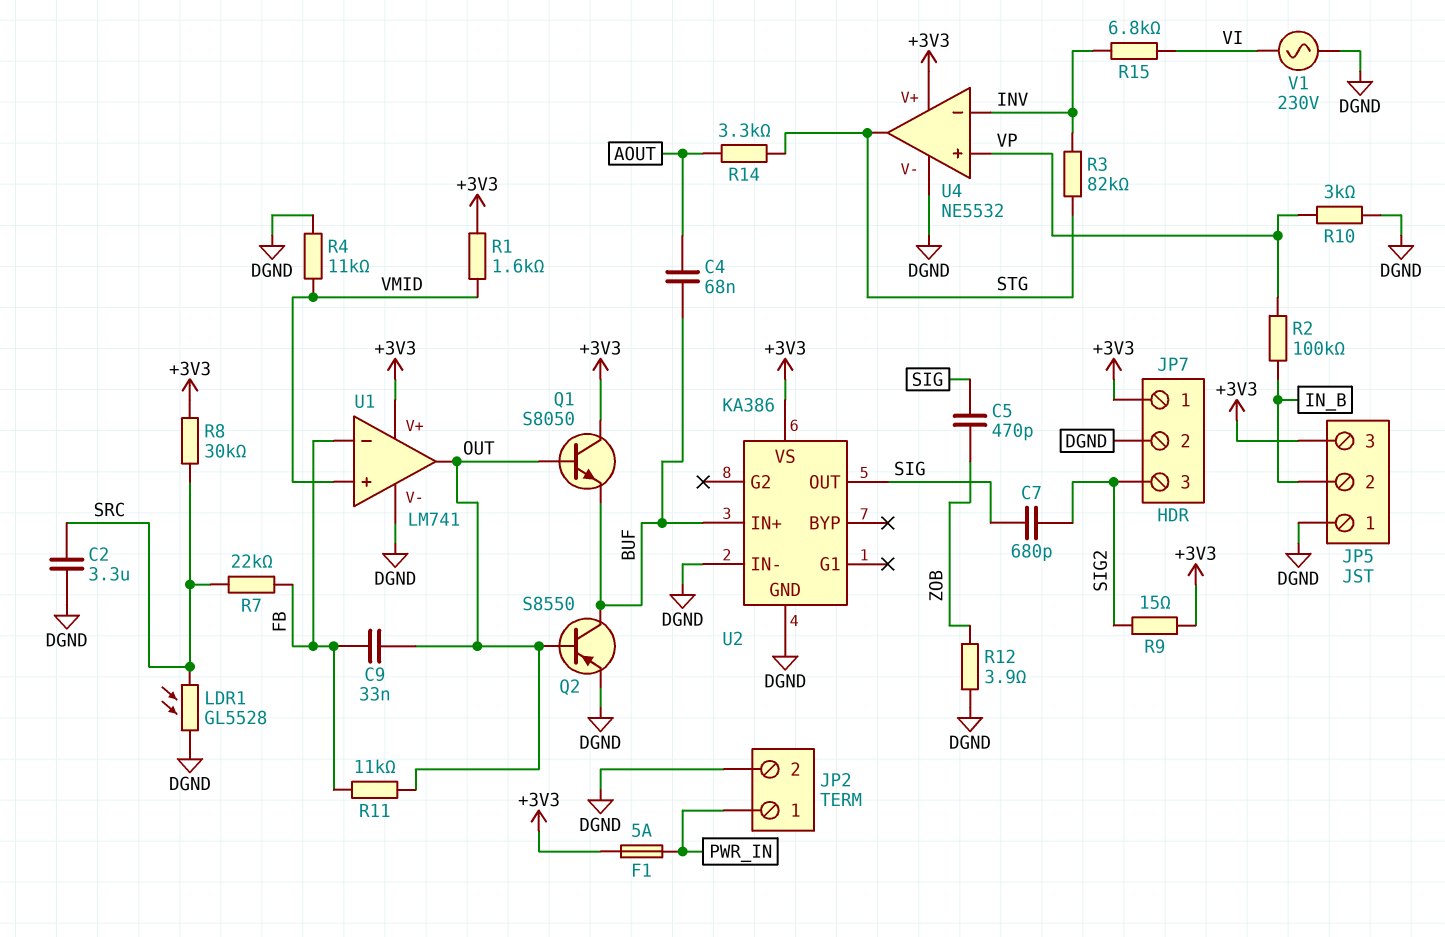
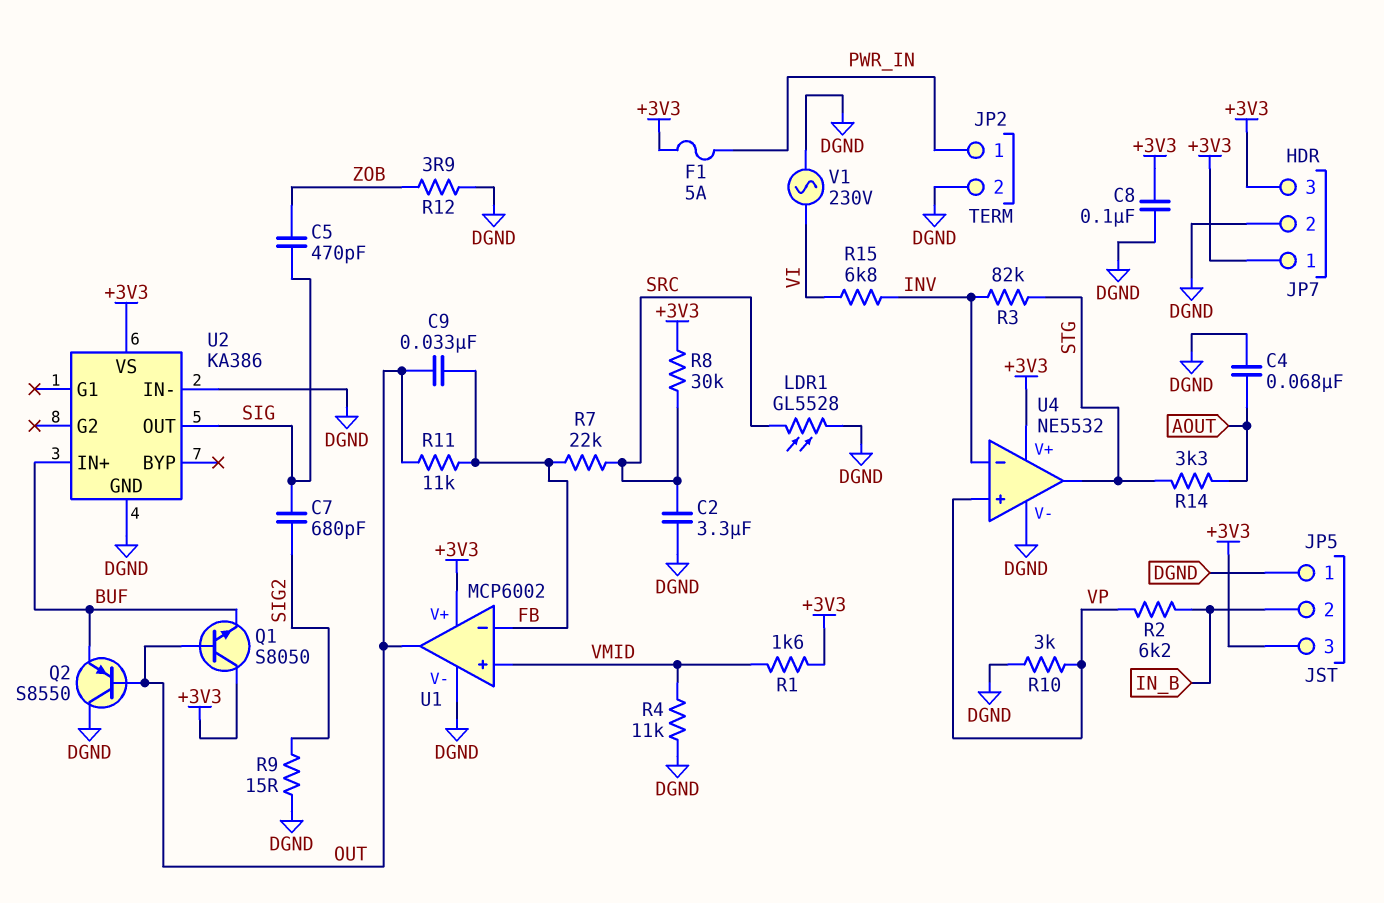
C4: 68nF (AOUT, BUF) -> 68nF (AOUT, DGND)
C8: none -> 100nF (+3V3, DGND)
JP7 pin 3: SIG2 -> +3V3
Q2: PNP S8550 (B OUT, C BUF, E DGND) -> PNP S8550 (B OUT, C DGND, E BUF)
R2: 100k (IN_B, VP) -> 6.2k (IN_B, VP)
R9: 15 (+3V3, SIG2) -> 15 (DGND, SIG2)
U1: LM741 -> MCP6002

